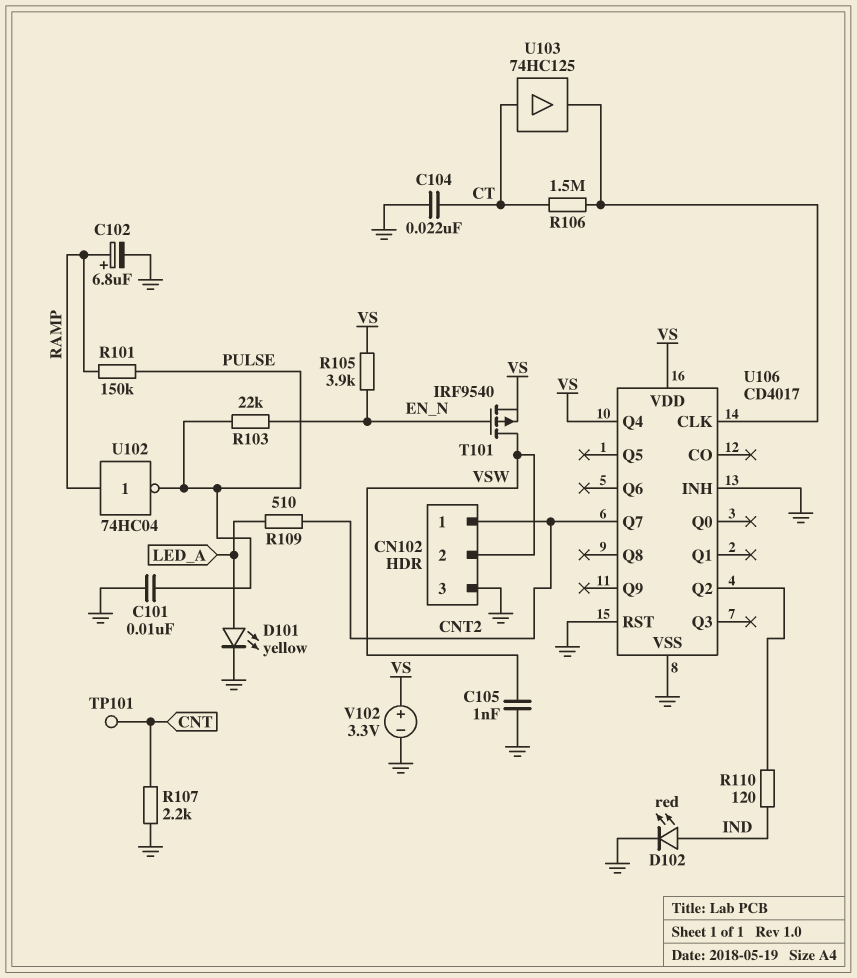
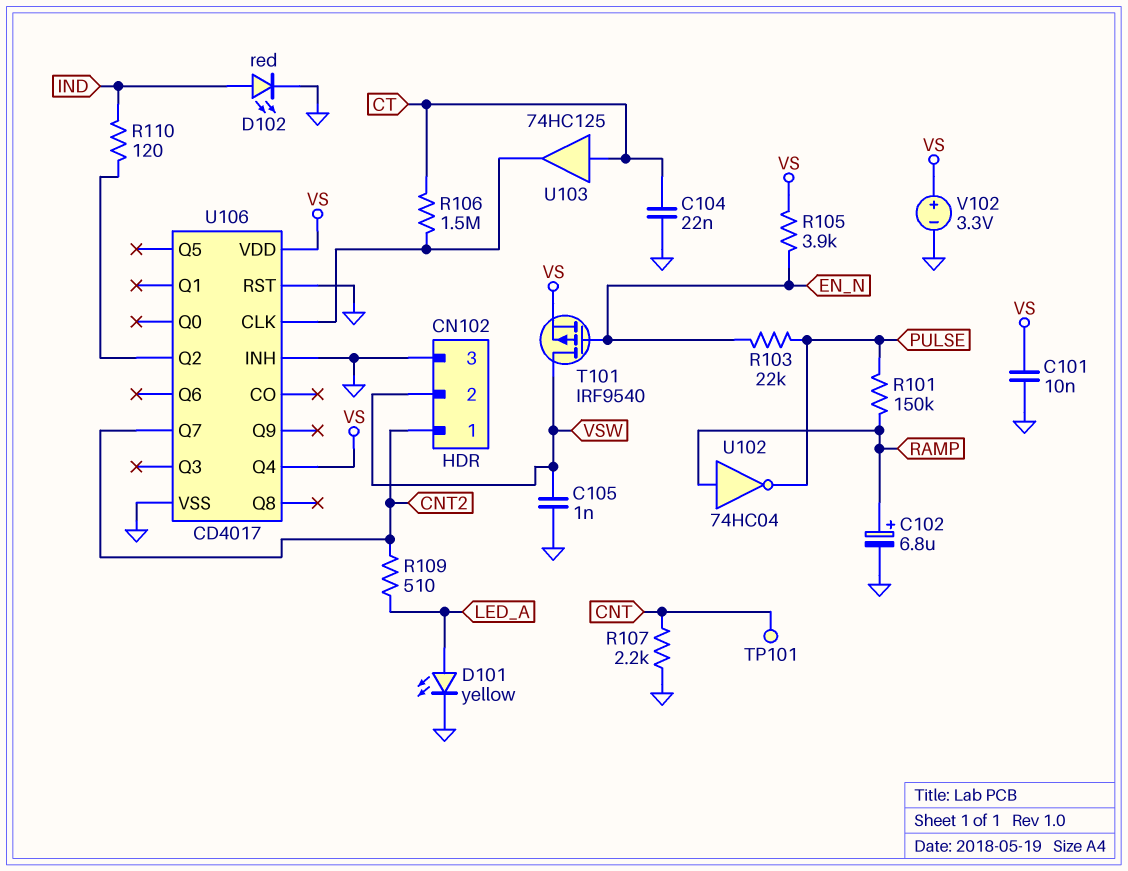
C101: 10nF (GND, PULSE) -> 10nF (GND, VS)

